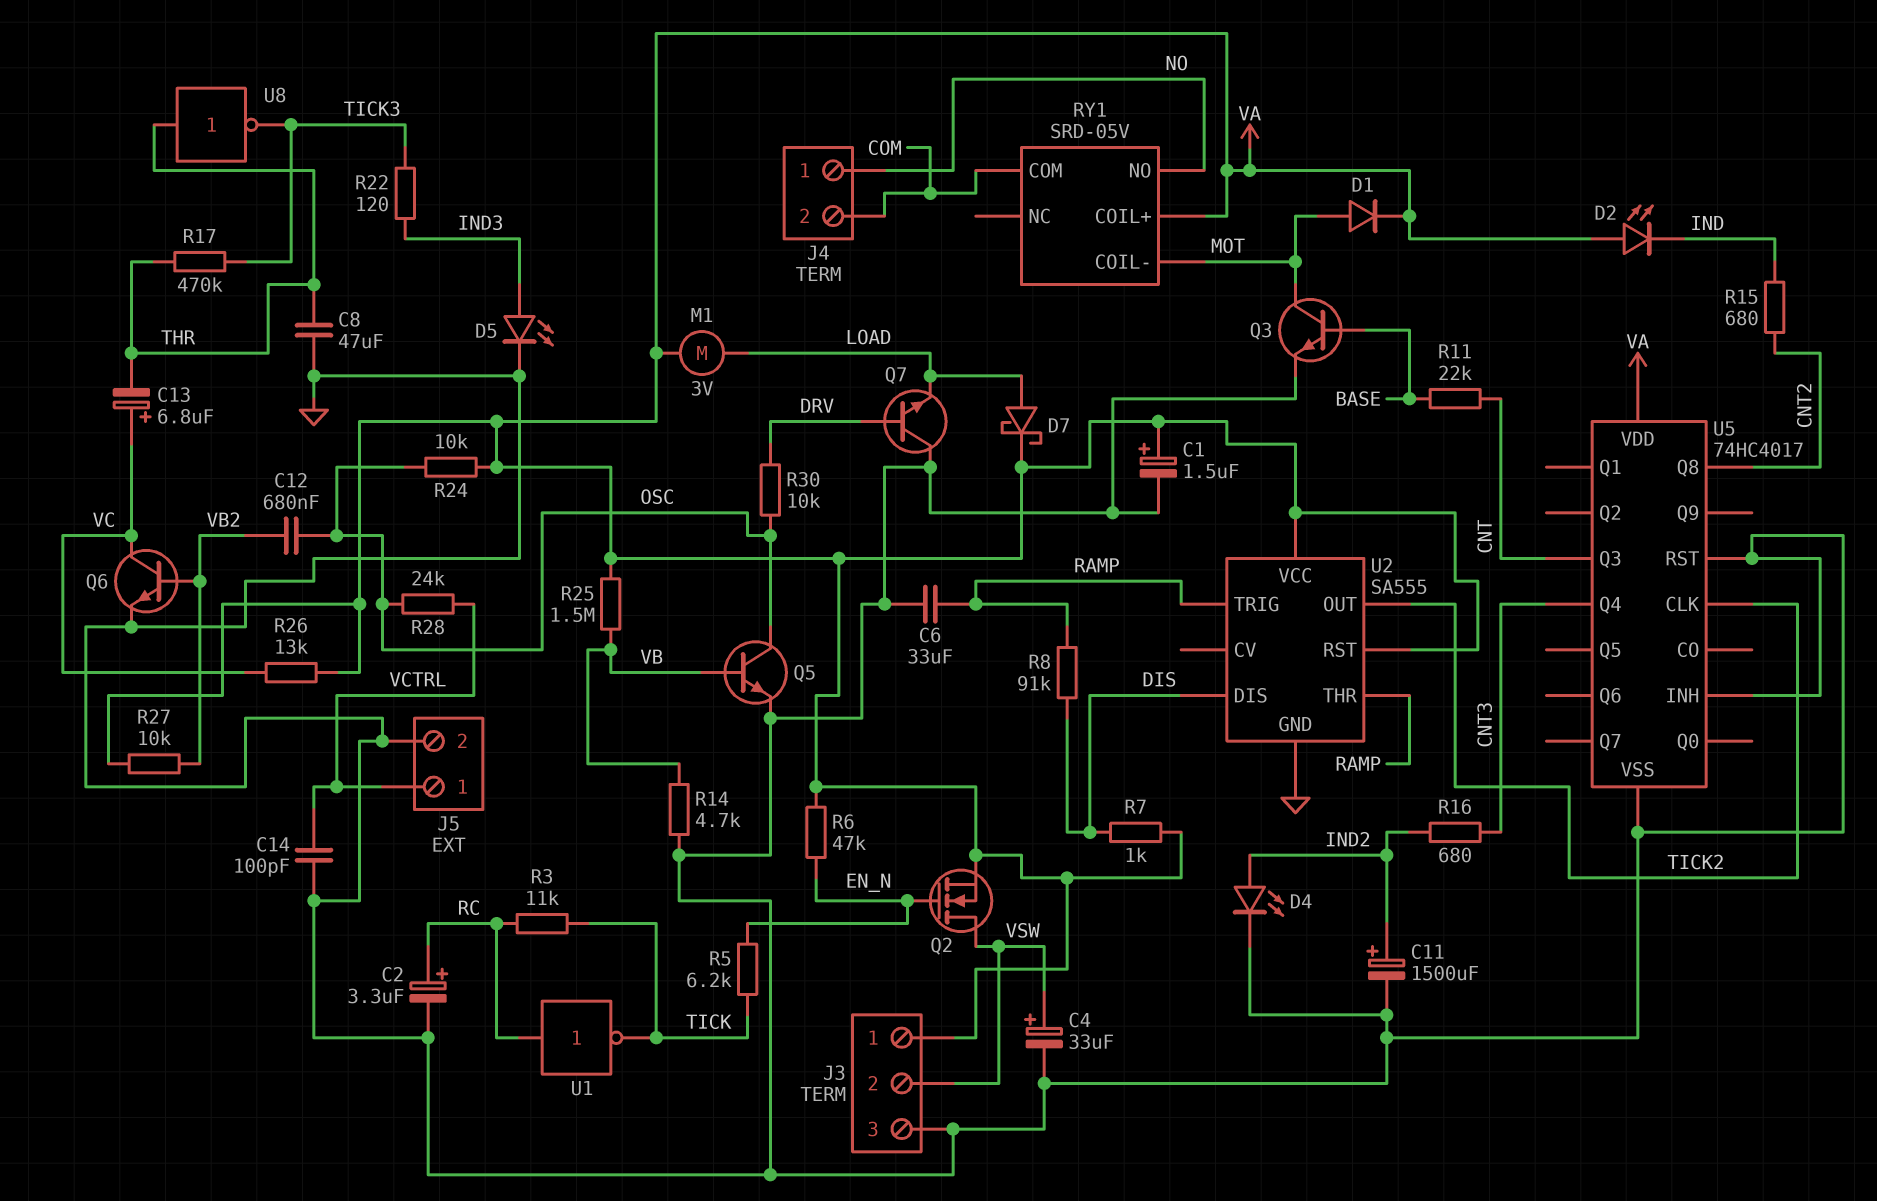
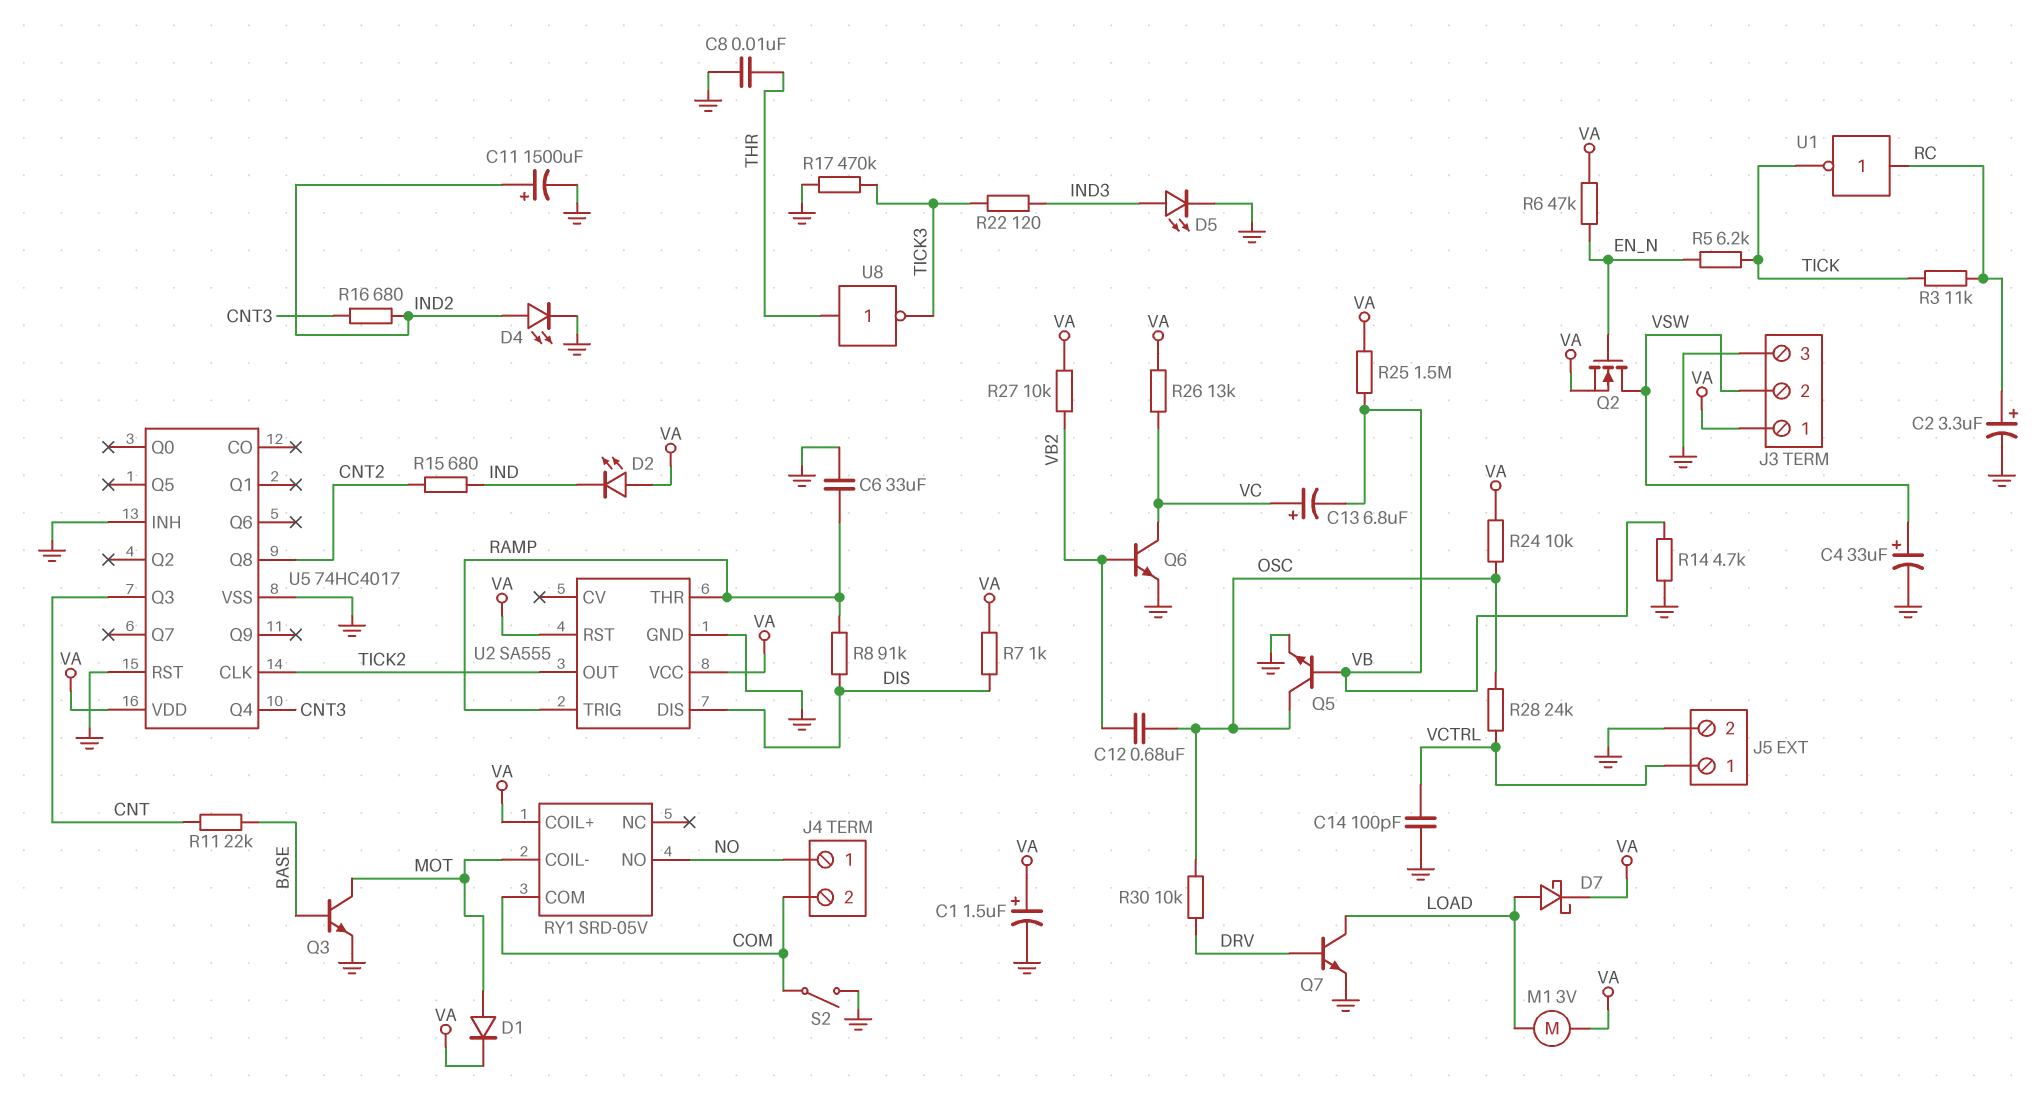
C8: 47uF (GND, THR) -> 10nF (GND, THR)
C13: 6.8uF (plus VC, minus THR) -> 6.8uF (plus VC, minus VB)
Q7: NPN (B DRV, C GND, E LOAD) -> NPN (B DRV, C LOAD, E GND)
R17: 470k (THR, TICK3) -> 470k (GND, TICK3)
S2: none -> switch (COM, GND)

